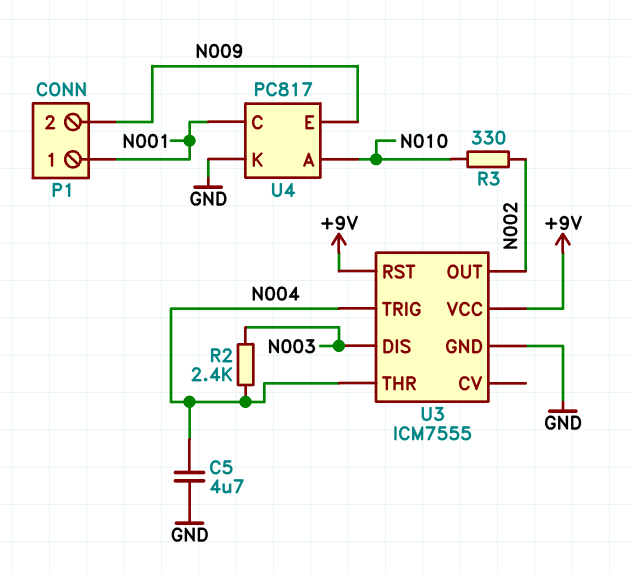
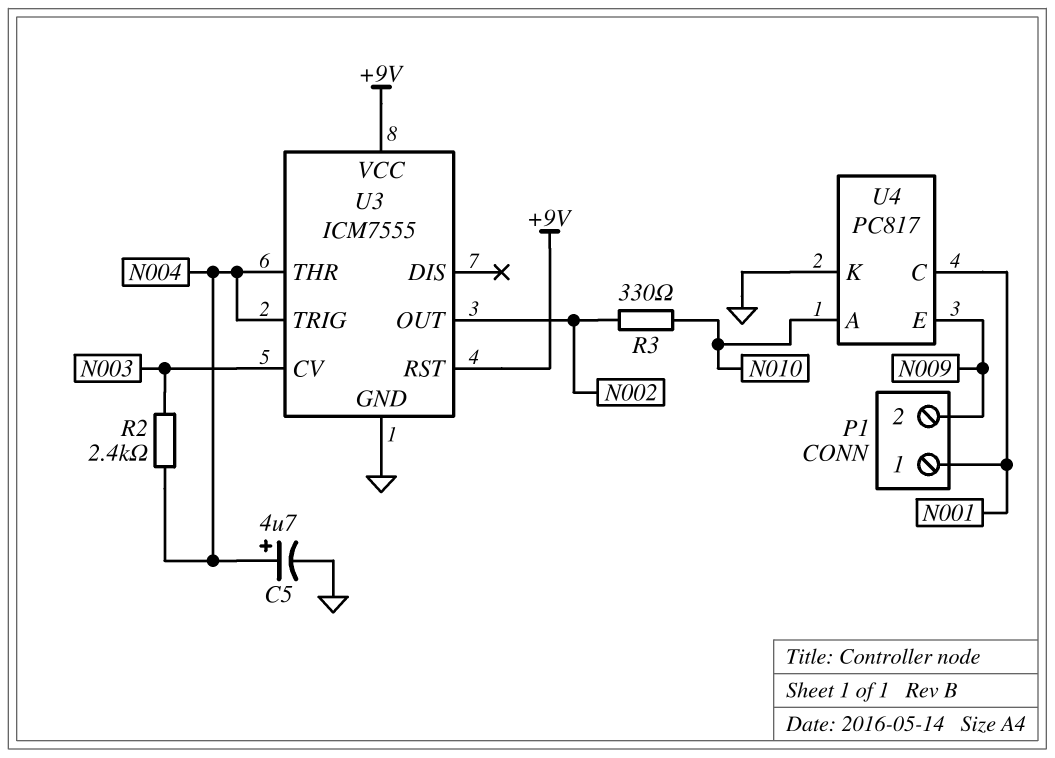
C5: 4.7uF (GND, N004) -> 4.7uF (plus N004, minus GND)
U3 pin CV: none -> N003
U3 pin DIS: N003 -> none

